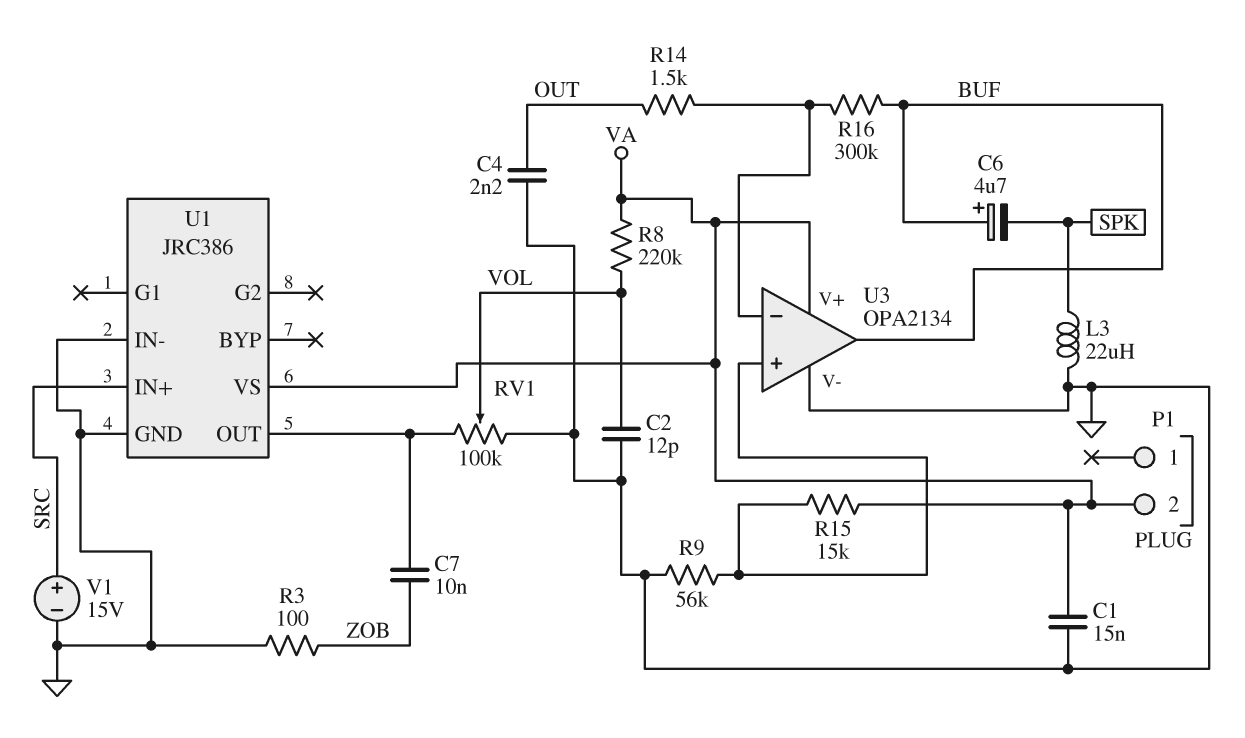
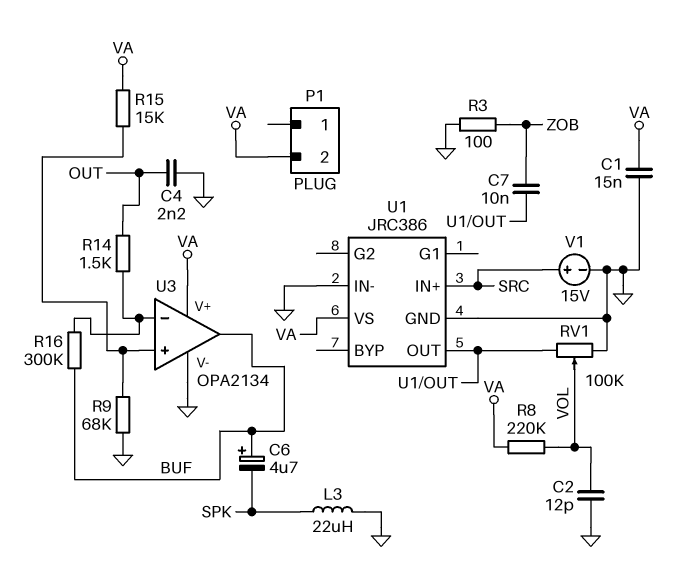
R9: 56k (GND, U3/in+) -> 68k (GND, U3/in+)

